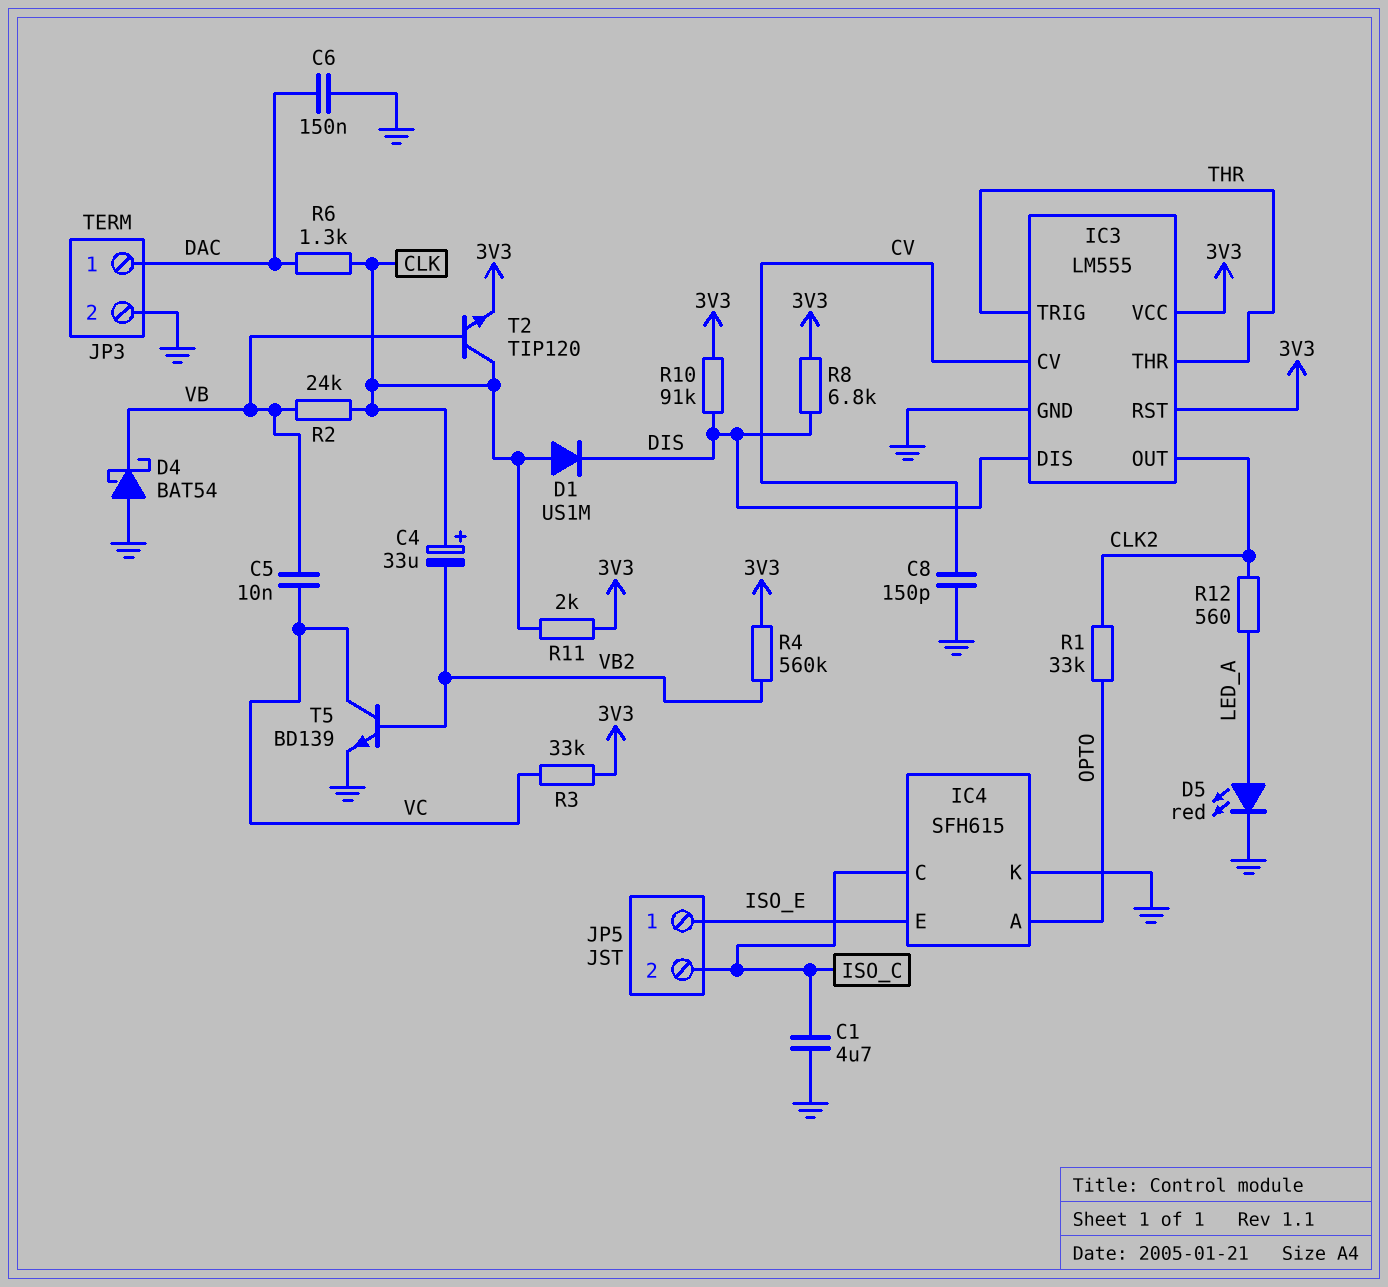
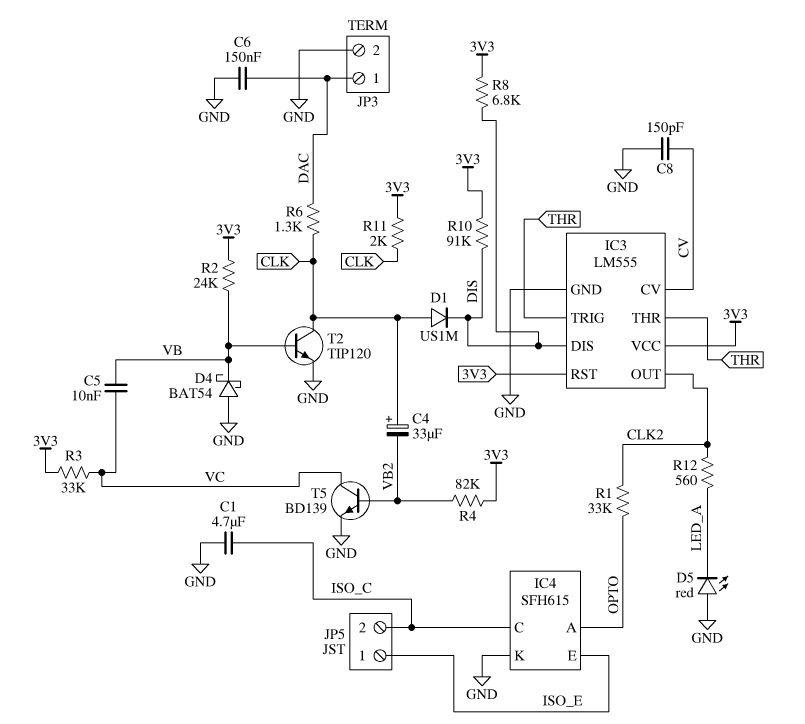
D5: LED red (A LED_A, K GND) -> LED red (A GND, K LED_A)
R2: 24k (CLK, VB) -> 24k (3V3, VB)
R4: 560k (3V3, VB2) -> 82k (3V3, VB2)
T2: NPN TIP120 (B VB, C CLK, E 3V3) -> NPN TIP120 (B VB, C CLK, E GND)

